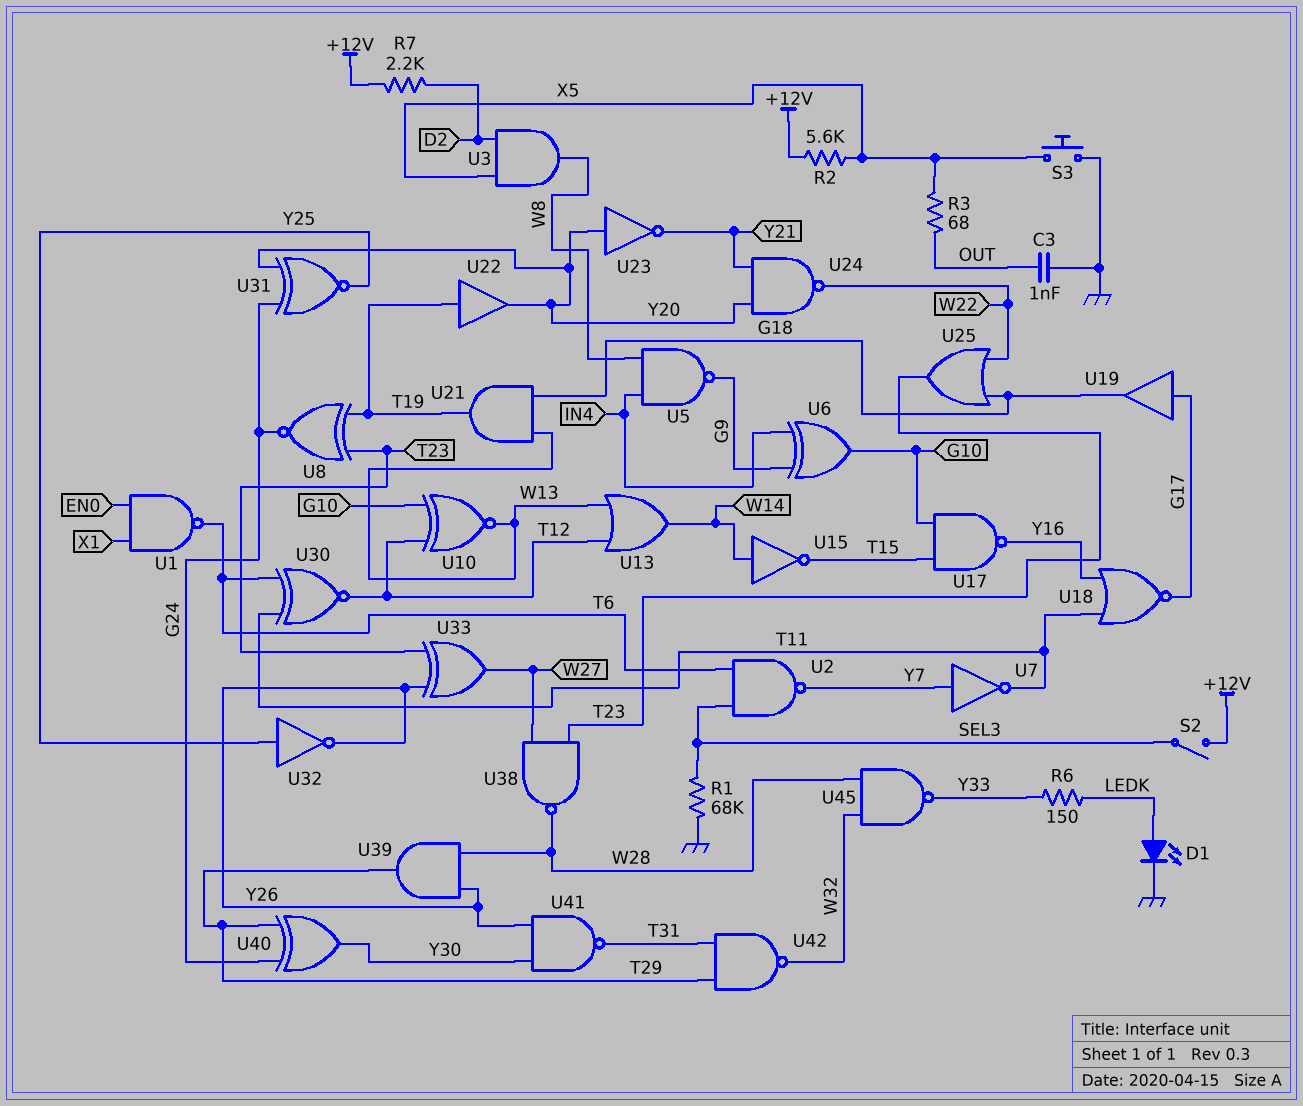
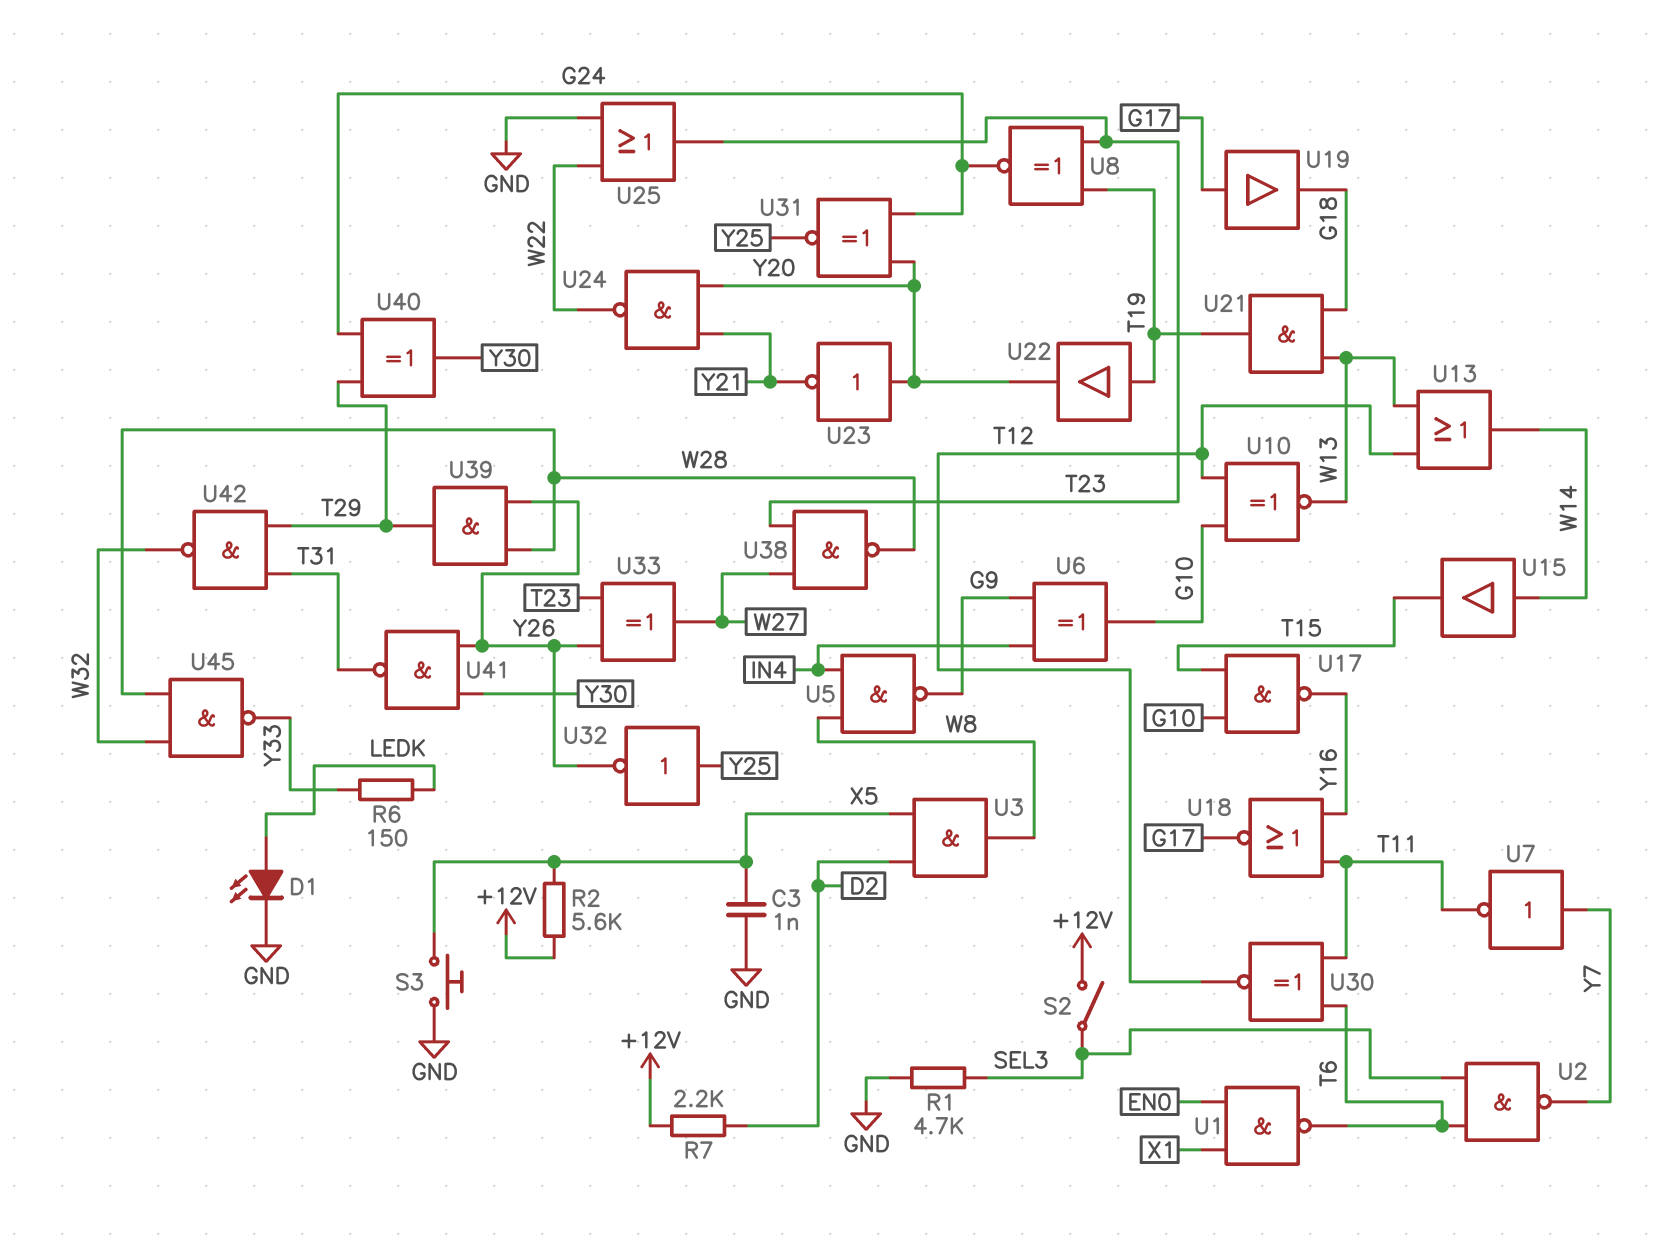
C3: 1nF (GND, OUT) -> 1nF (GND, X5)
R1: 68k (GND, SEL3) -> 4.7k (GND, SEL3)
R3: 68 (OUT, X5) -> none
U15: NOT (in W14, out T15) -> buffer (in W14, out T15)
U25: OR (in G18, in W22, out T23) -> OR (in GND, in W22, out T23)

